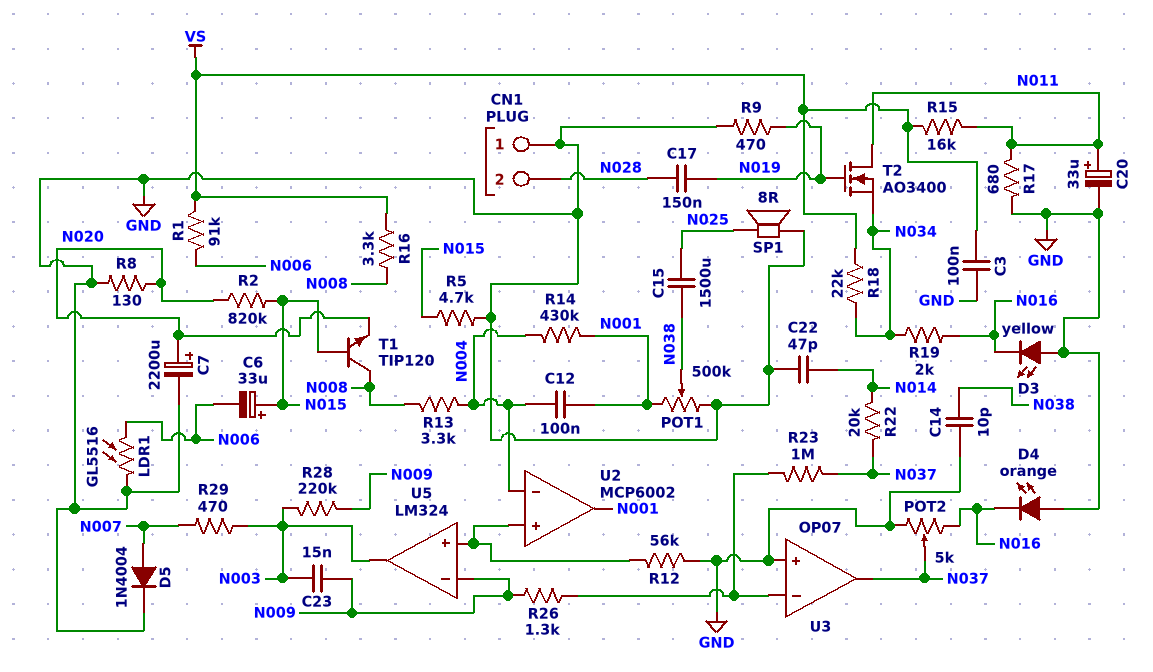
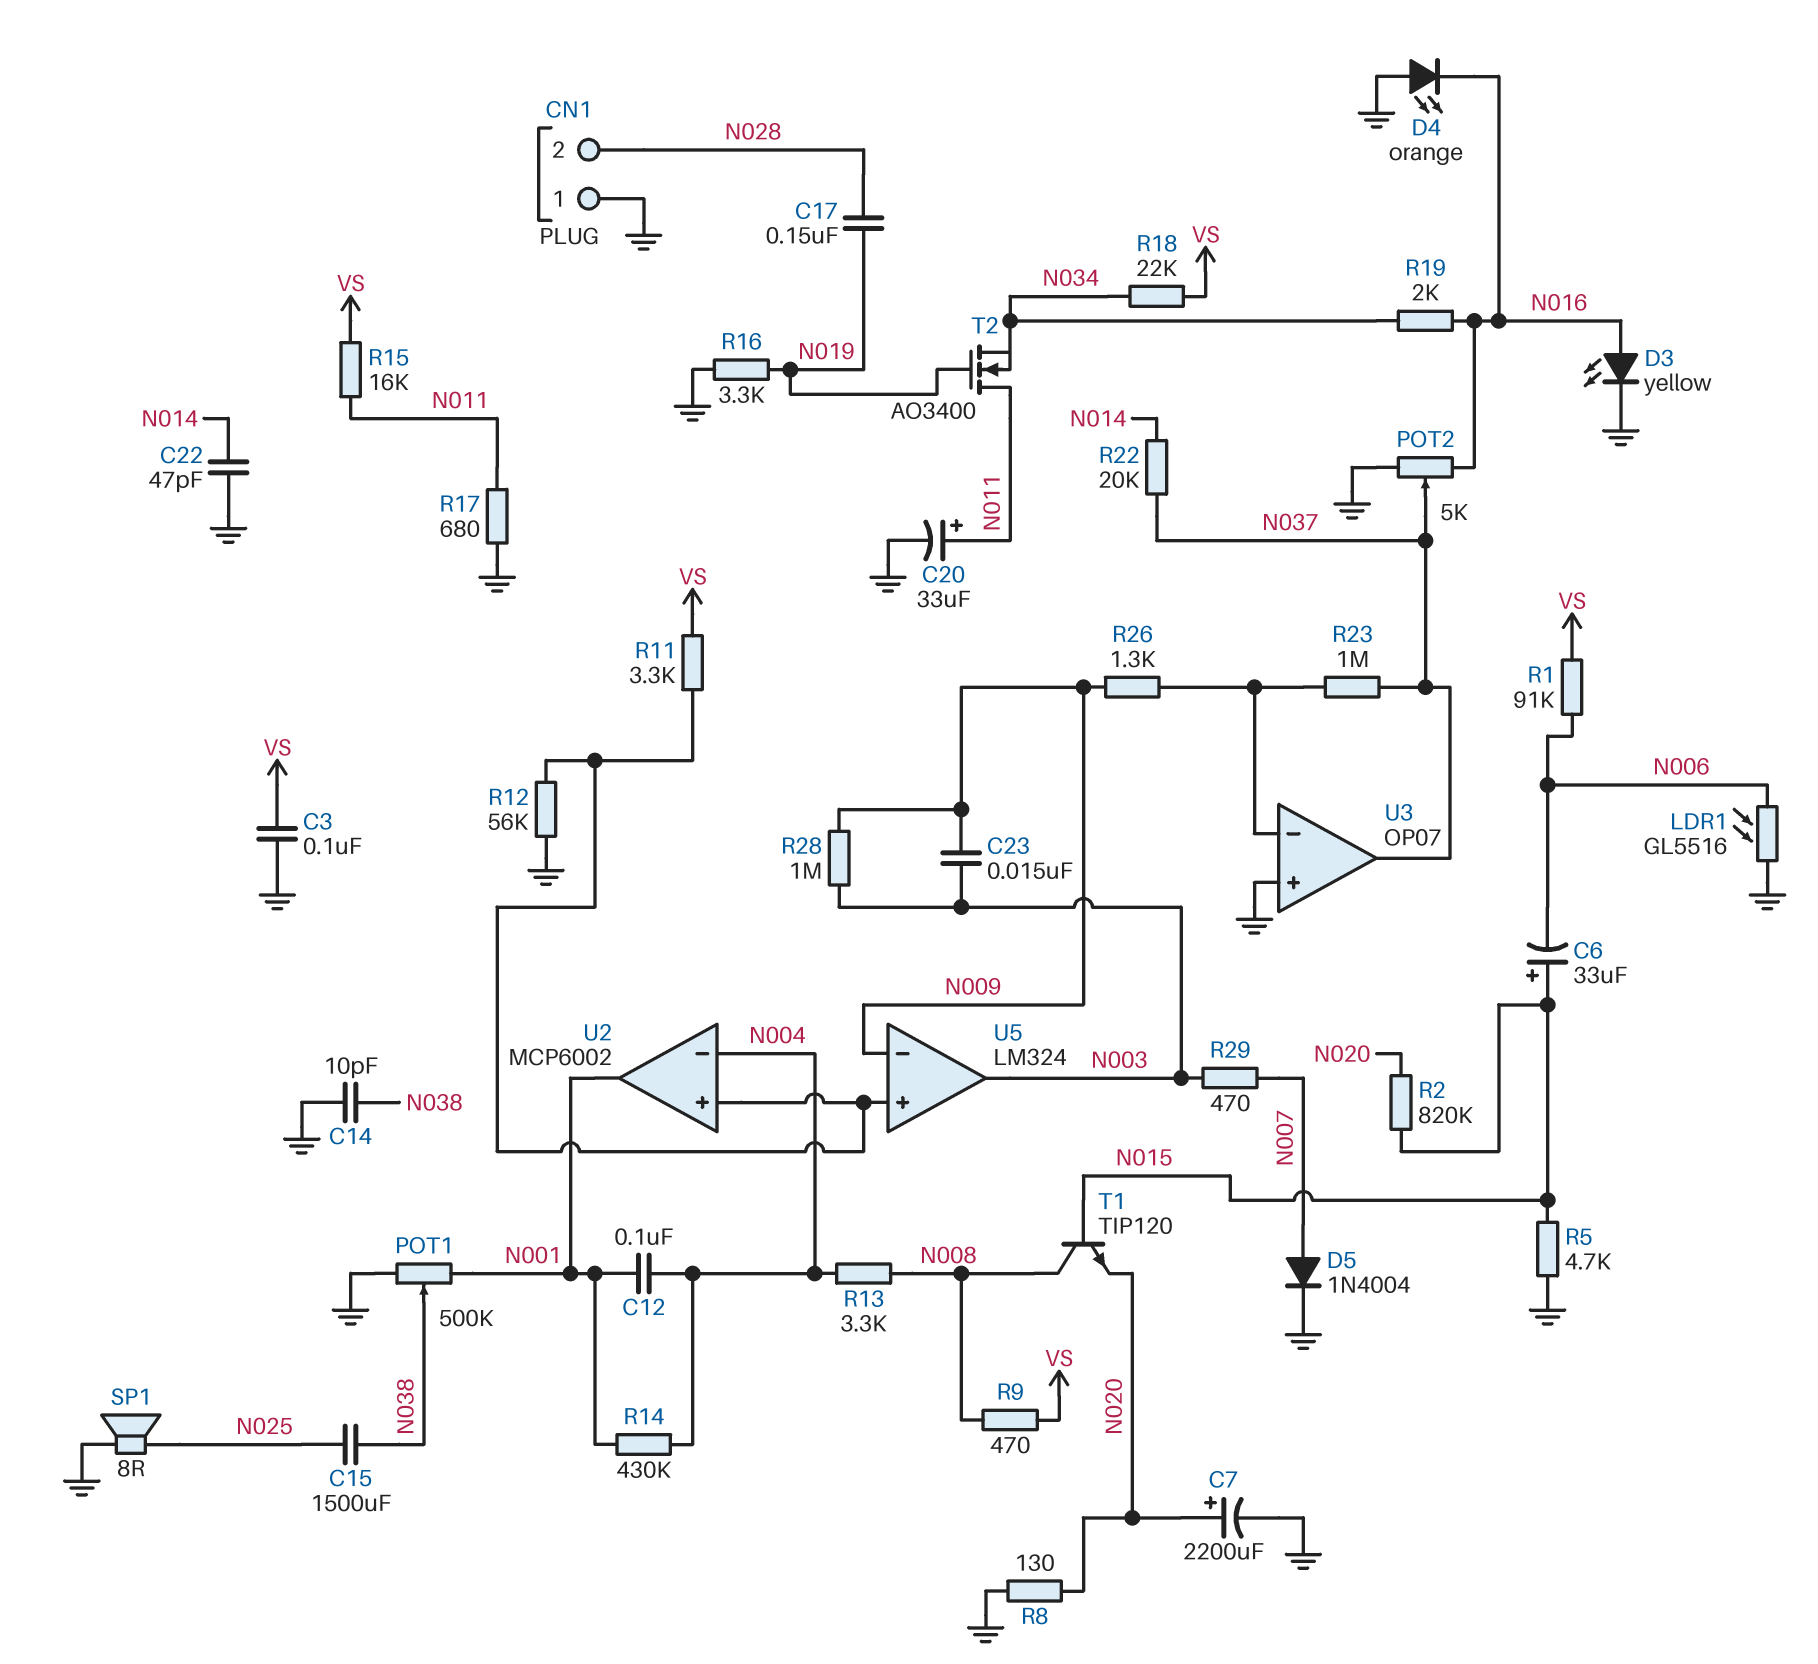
D3: LED yellow (A GND, K N016) -> LED yellow (A N016, K GND)
R9: 470 (GND, N019) -> 470 (N008, VS)
R11: none -> 3.3k (U2/in+, VS)
R16: 3.3k (N008, VS) -> 3.3k (GND, N019)
R28: 220k (N003, N009) -> 1M (N003, N009)

